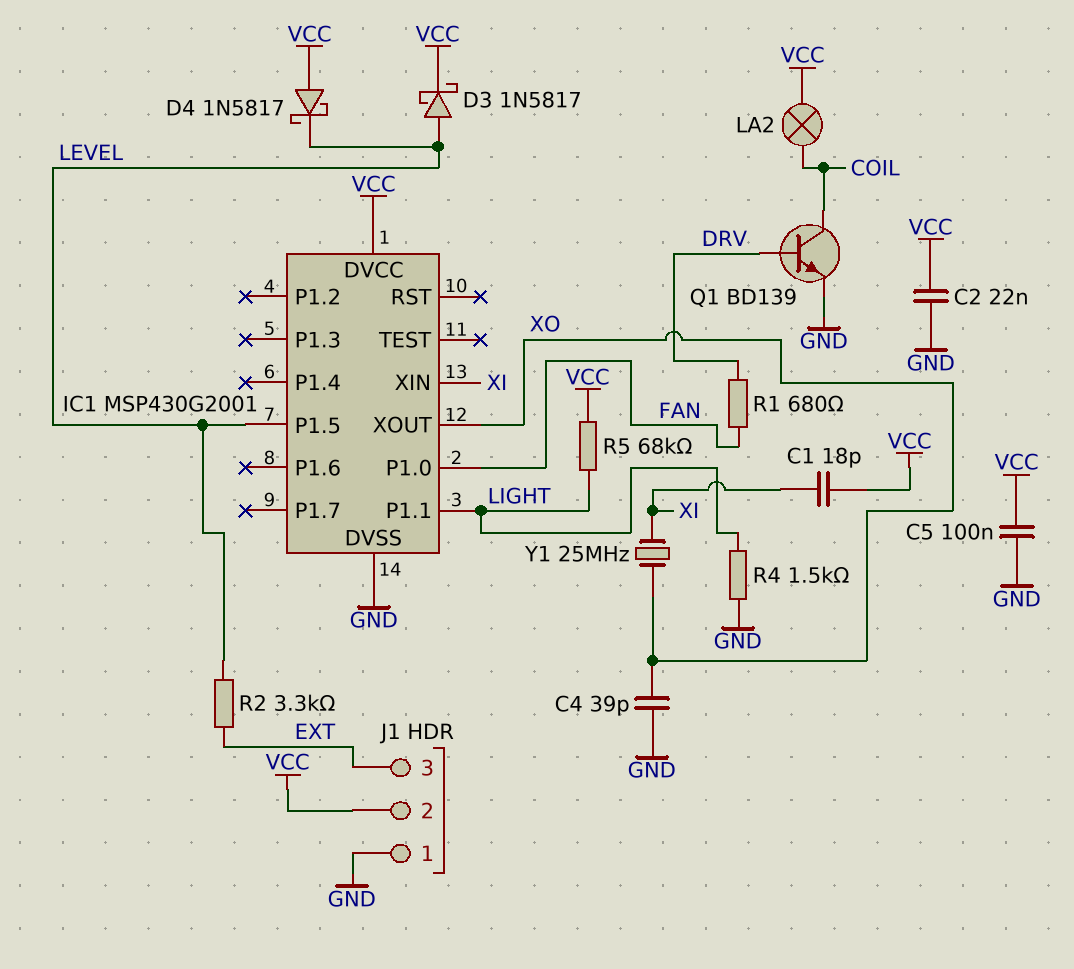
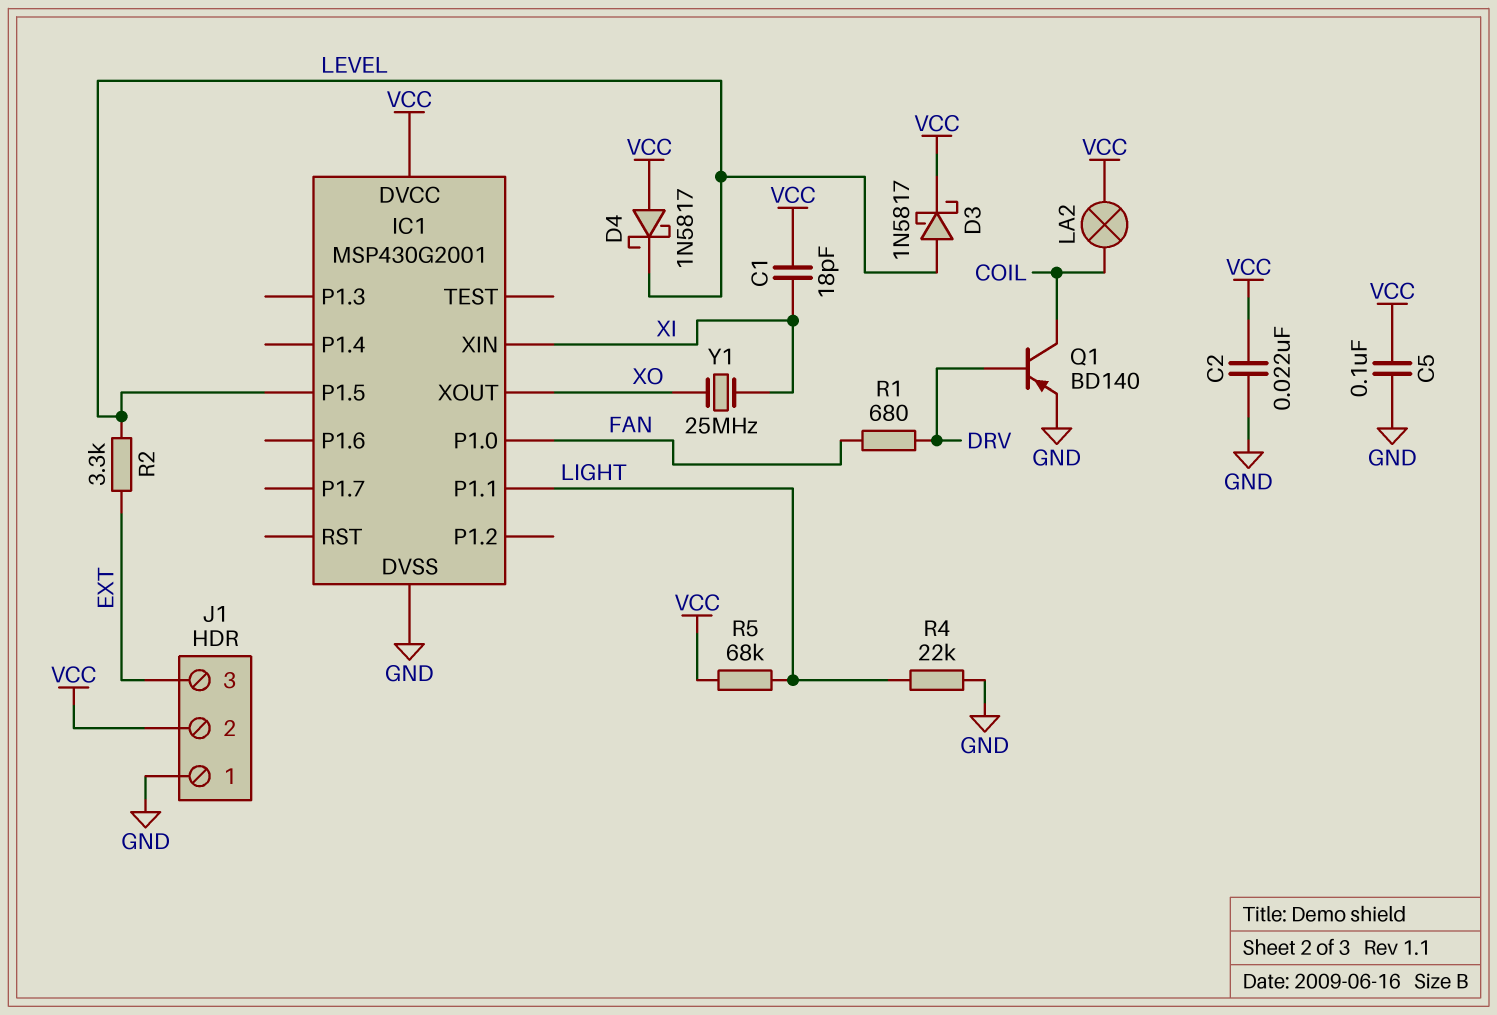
C4: 39pF (GND, XO) -> none
Q1: NPN BD139 (B DRV, C COIL, E GND) -> PNP BD140 (B DRV, C COIL, E GND)
R4: 1.5k (GND, LIGHT) -> 22k (GND, LIGHT)

